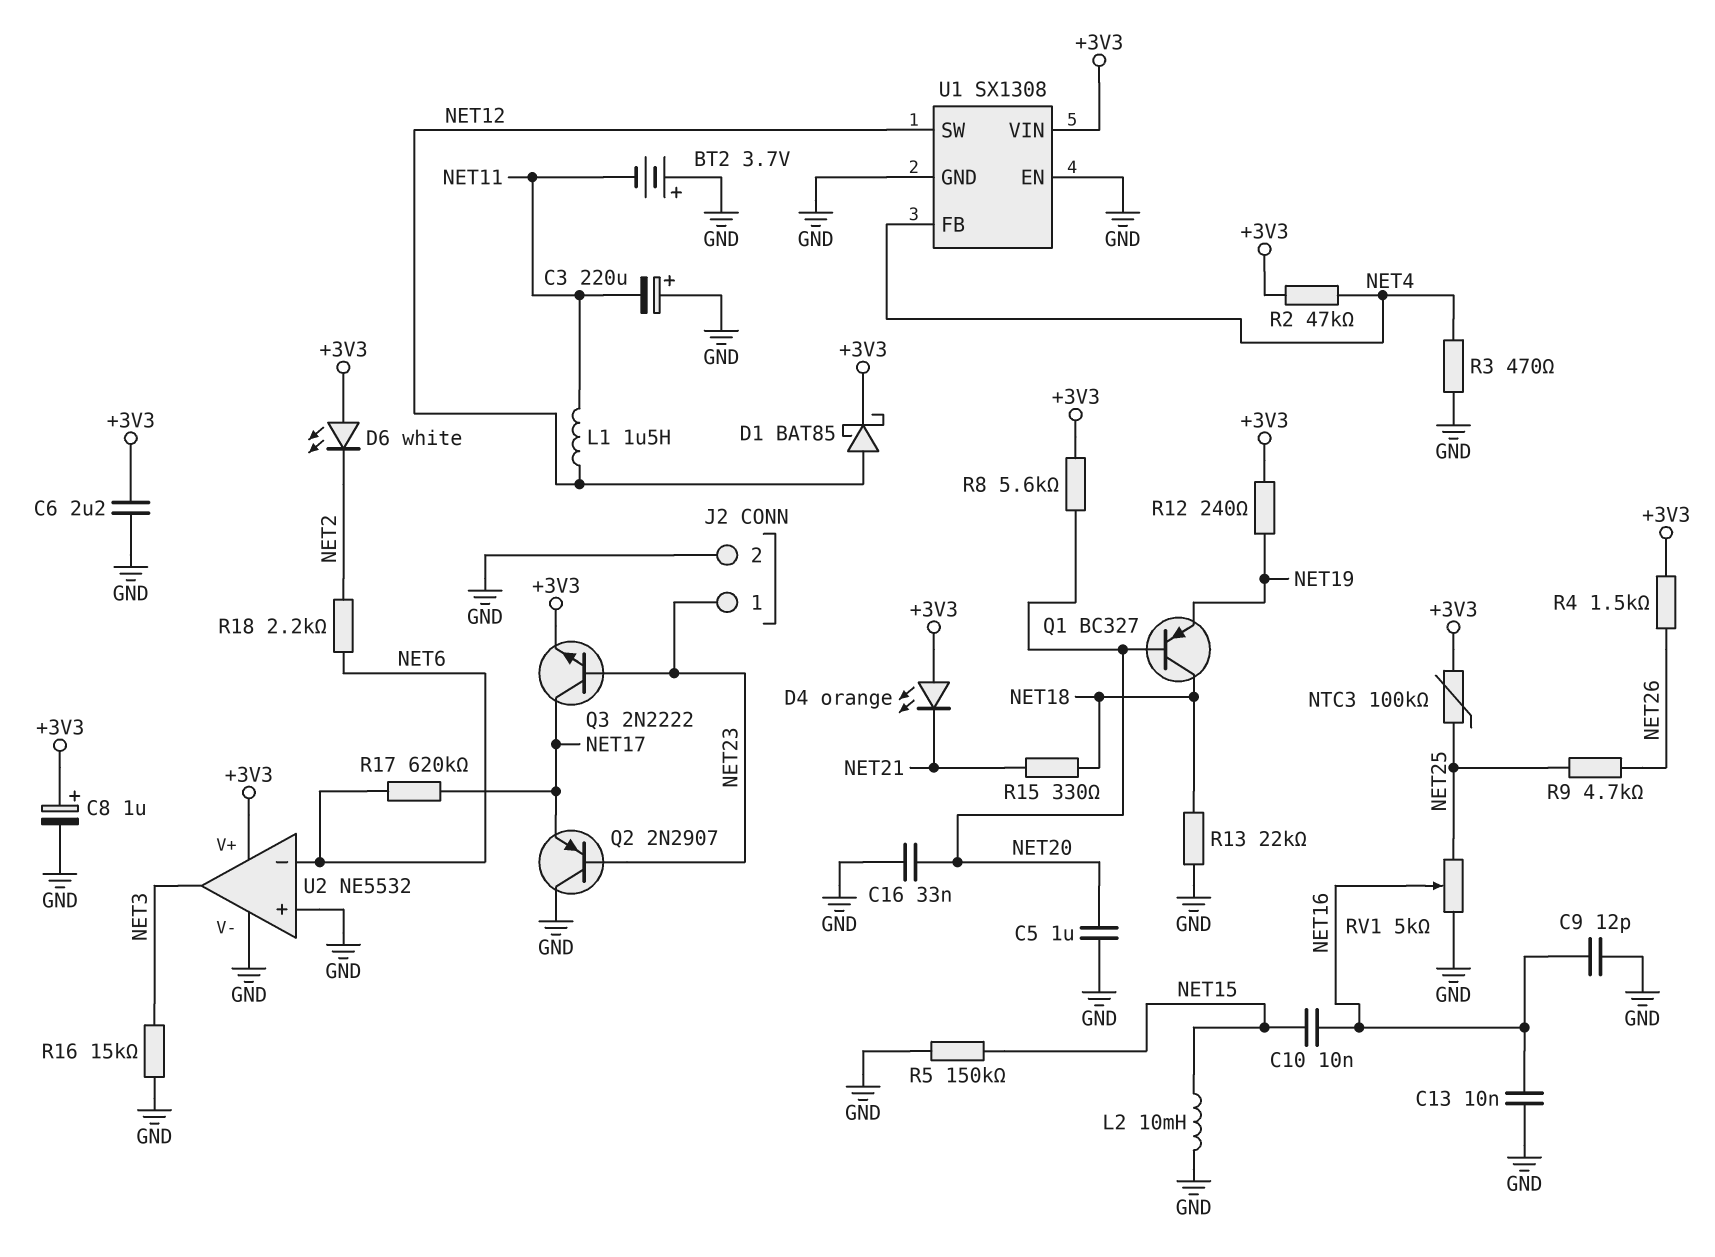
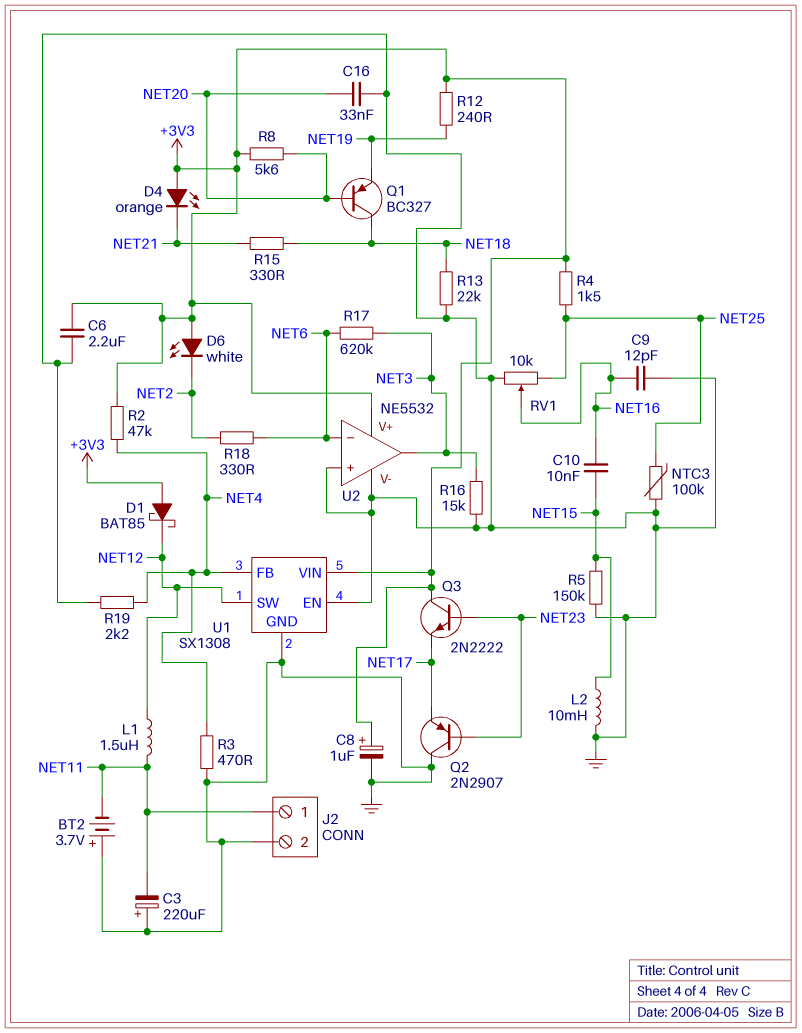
C5: 1uF (GND, NET20) -> none
C13: 10nF (GND, NET16) -> none
D1: schottky BAT85 (A NET12, K +3V3) -> schottky BAT85 (A +3V3, K NET12)
J2 pin 1: NET23 -> NET11
NTC3: 100k (+3V3, NET25) -> 100k (GND, NET25)
Q3: NPN 2N2222 (B NET23, C NET17, E +3V3) -> NPN 2N2222 (B NET23, C +3V3, E NET17)
R4: 1.5k (+3V3, NET26) -> 1.5k (+3V3, NET25)
R9: 4.7k (NET25, NET26) -> none
R17: 620k (NET6, NET17) -> 620k (NET3, NET6)
R18: 2.2k (NET2, NET6) -> 330 (NET2, NET6)
R19: none -> 2.2k (GND, NET4)
RV1: 5k (GND, NET25, wiper NET16) -> 10k (GND, NET25, wiper NET16)

